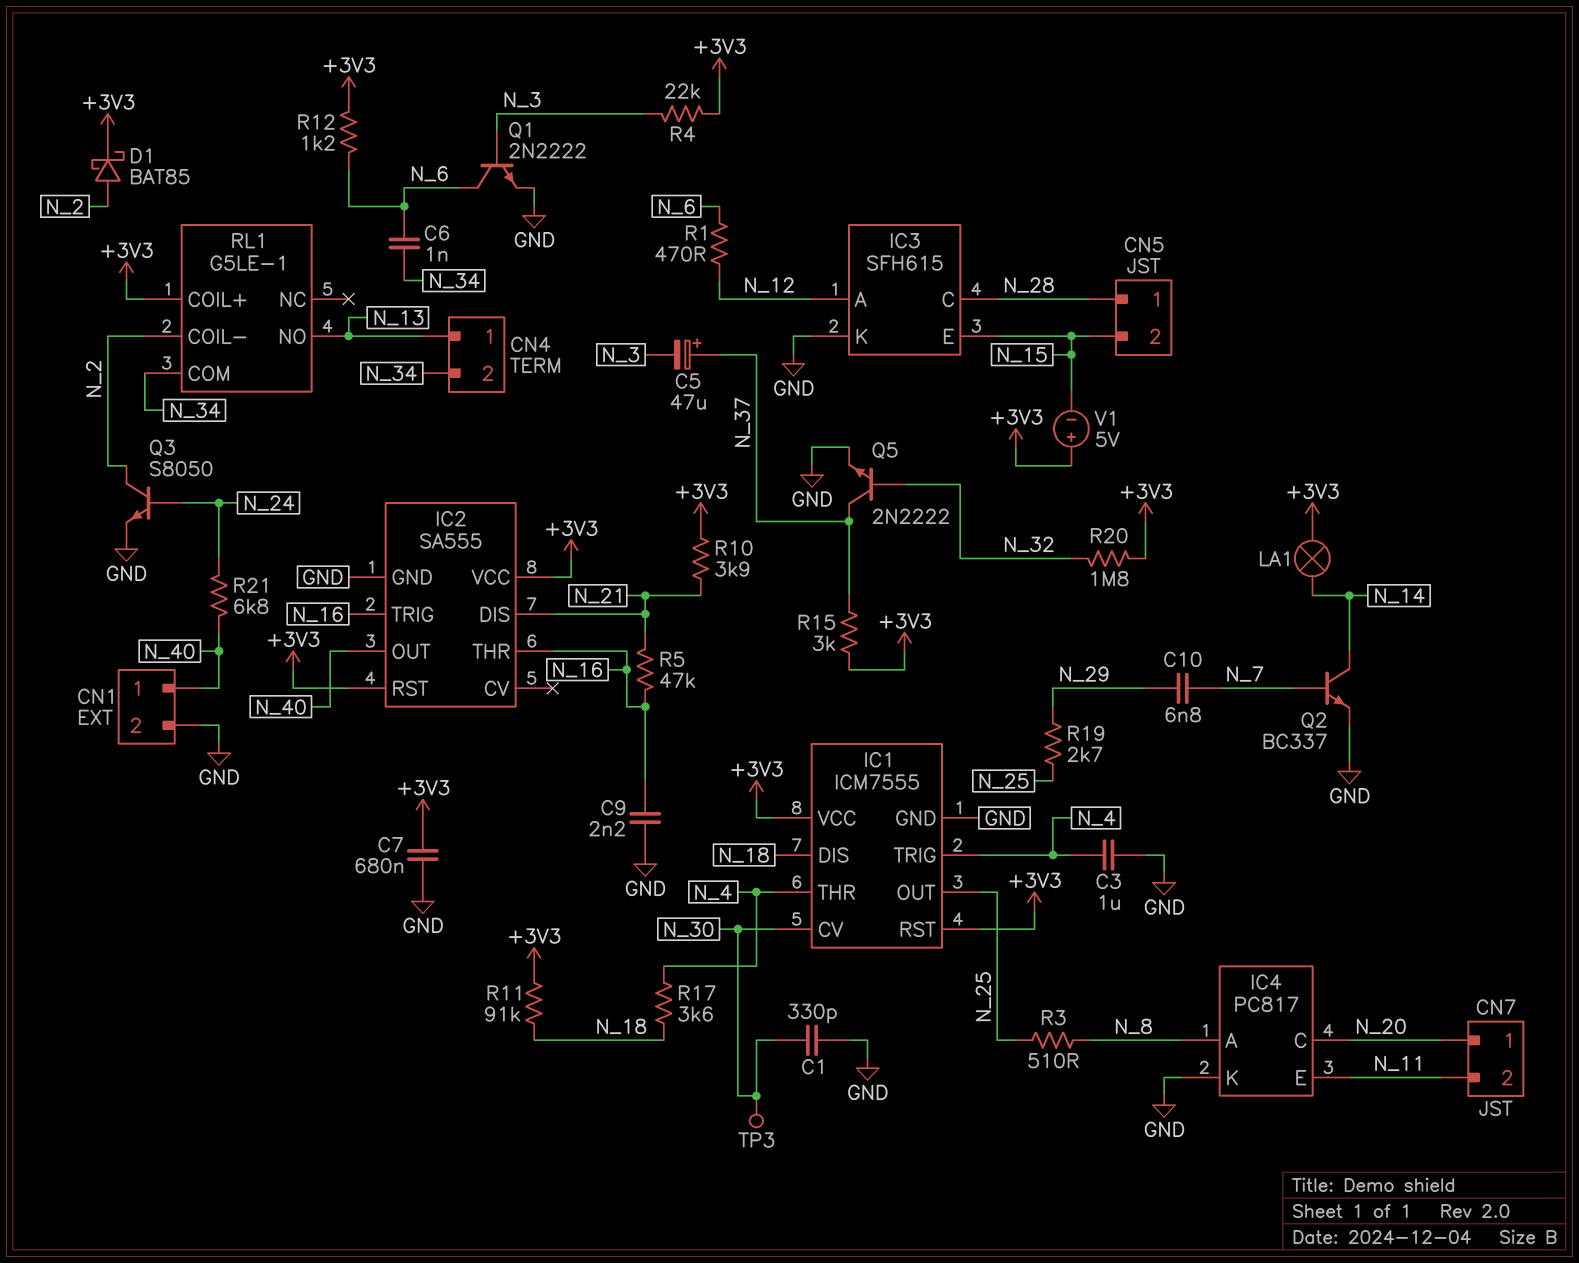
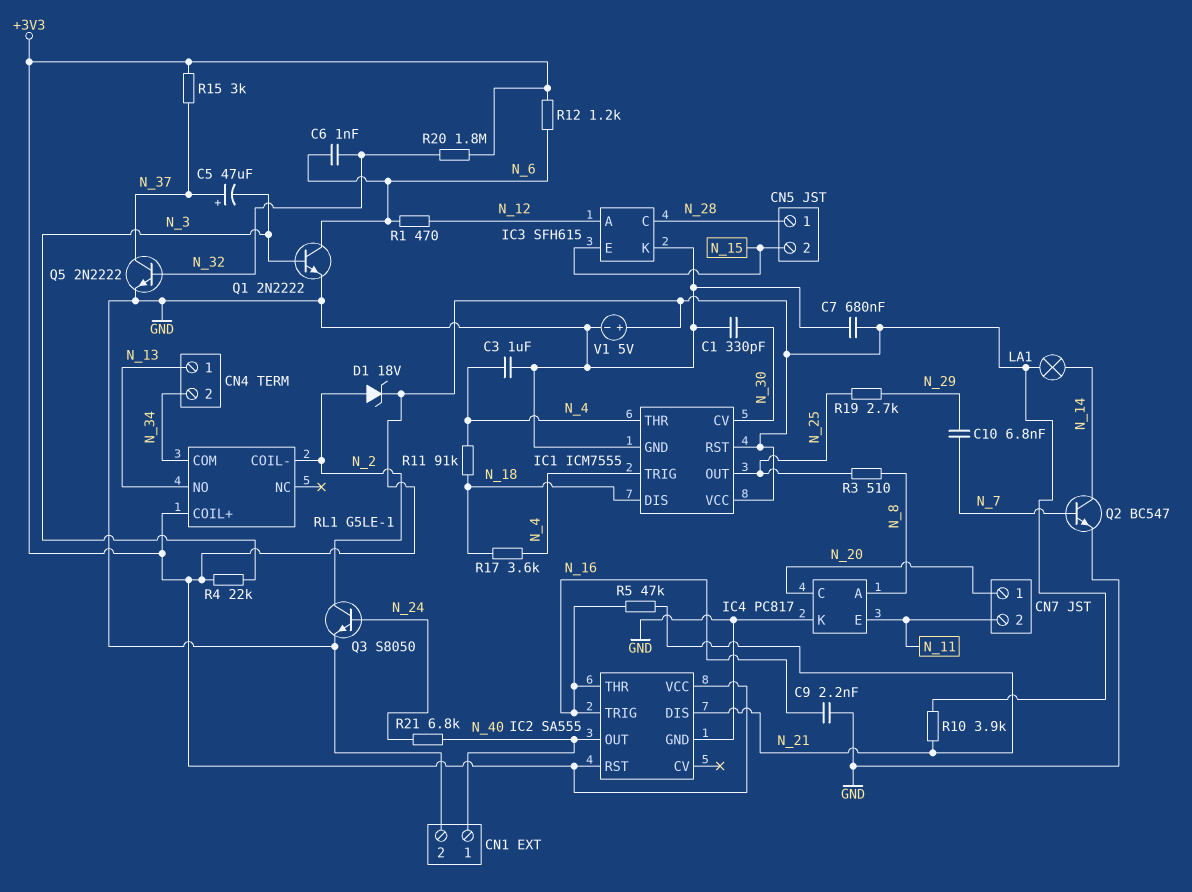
C6: 1nF (N_6, N_34) -> 1nF (N_6, N_32)
D1: schottky BAT85 (A N_2, K +3V3) -> zener 18V (A N_2, K +3V3)
Q2: NPN BC337 (B N_7, C N_14, E GND) -> NPN BC547 (B N_7, C N_14, E GND)
R11: 91k (+3V3, N_18) -> 91k (N_4, N_18)
TP3: test point (N_30) -> none
V1: 5V (plus +3V3, minus N_15) -> 5V (plus +3V3, minus GND)

